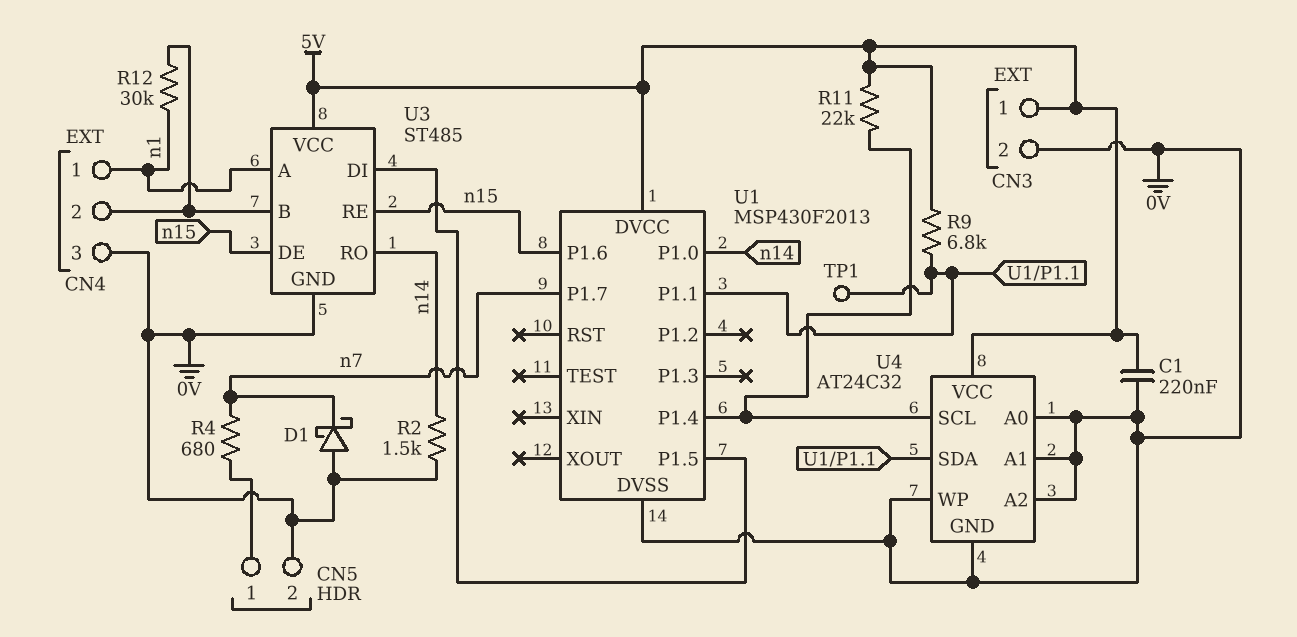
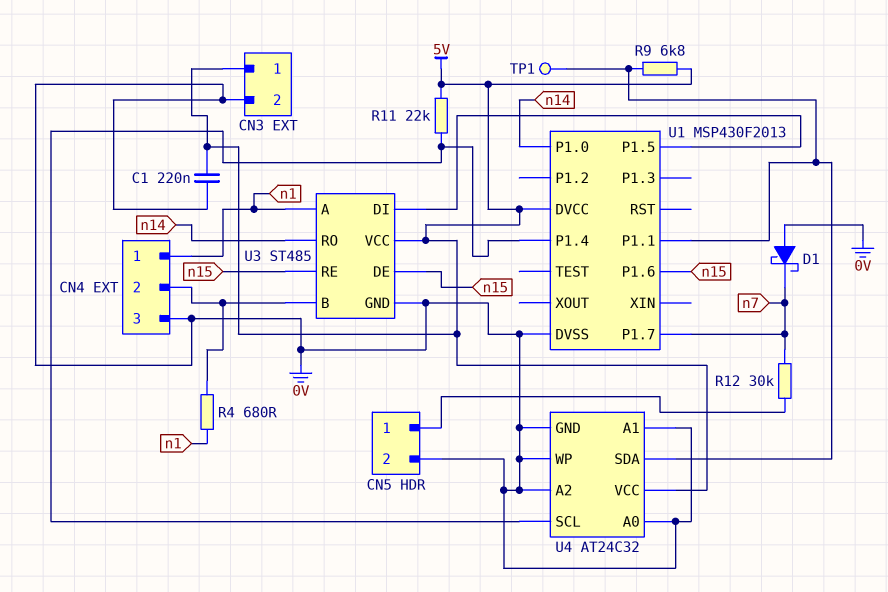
R2: 1.5k (0V, n14) -> none
R4: 680 (CN5/1, n7) -> 680 (CN4/2, n1)
R12: 30k (CN4/2, n1) -> 30k (CN5/1, n7)

